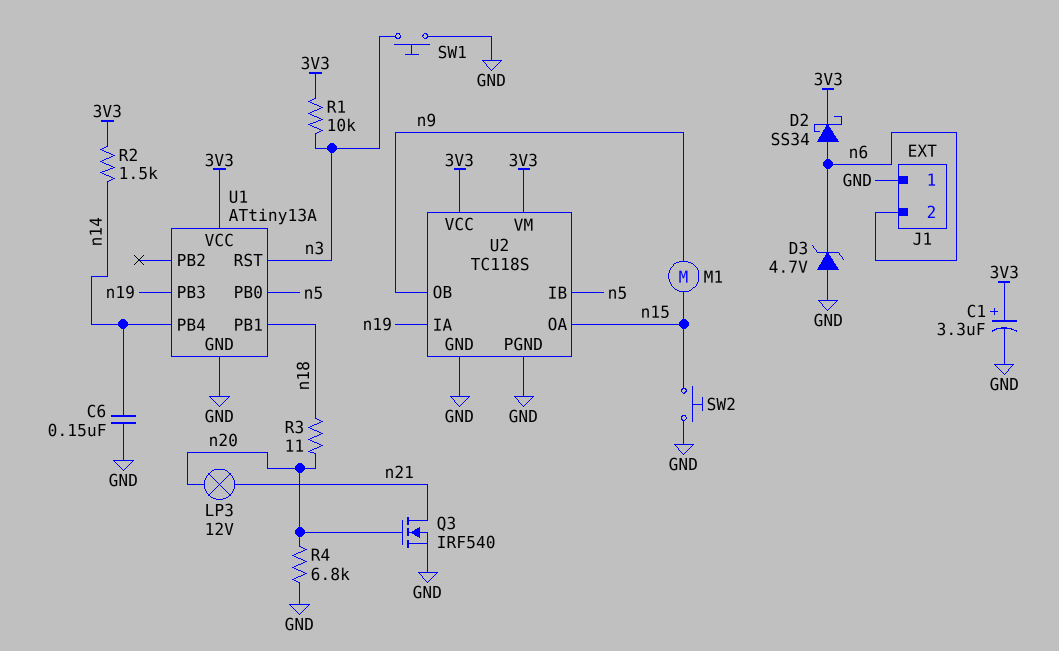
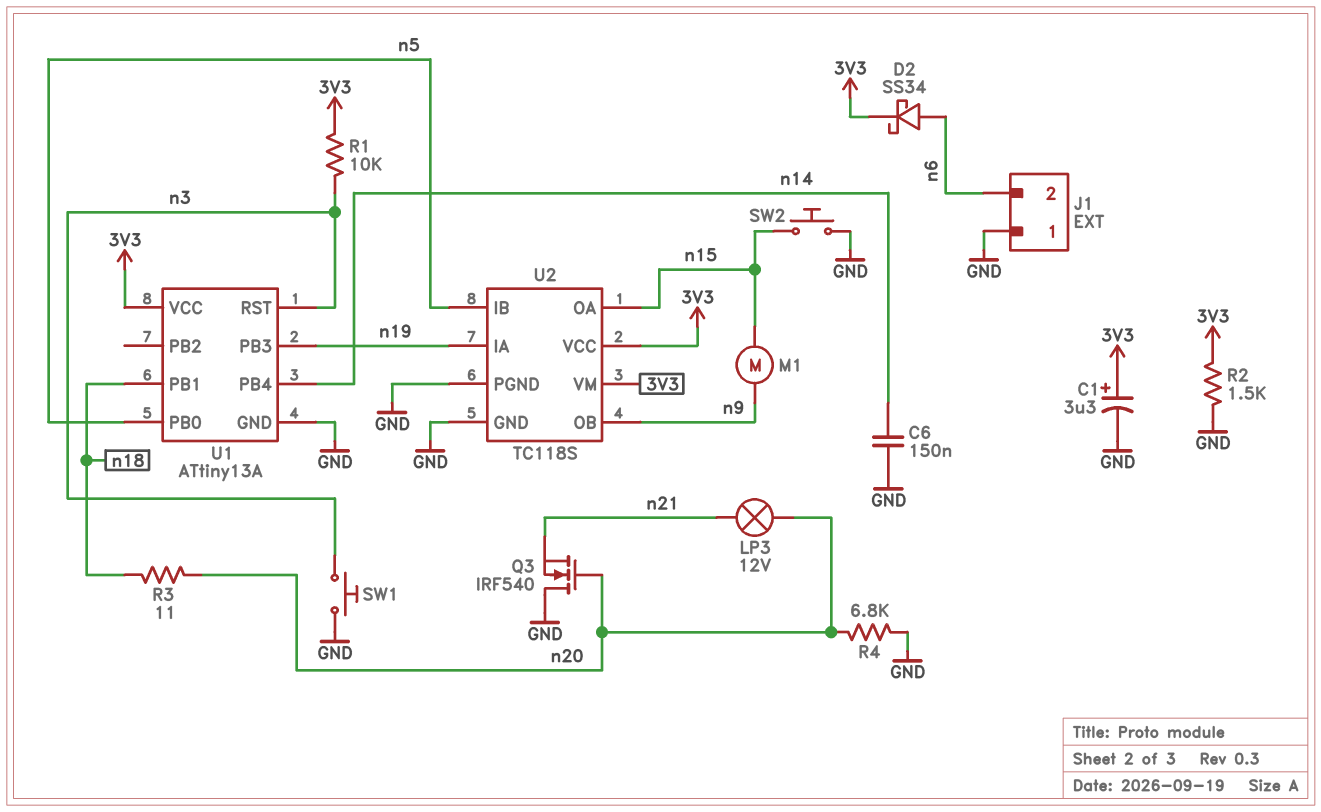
D3: zener 4.7V (A GND, K n6) -> none
Q3: NMOS IRF540 (G n20, D n21, S GND) -> NMOS IRF540 (G n20, D GND, S n21)
R2: 1.5k (3V3, n14) -> 1.5k (3V3, GND)

